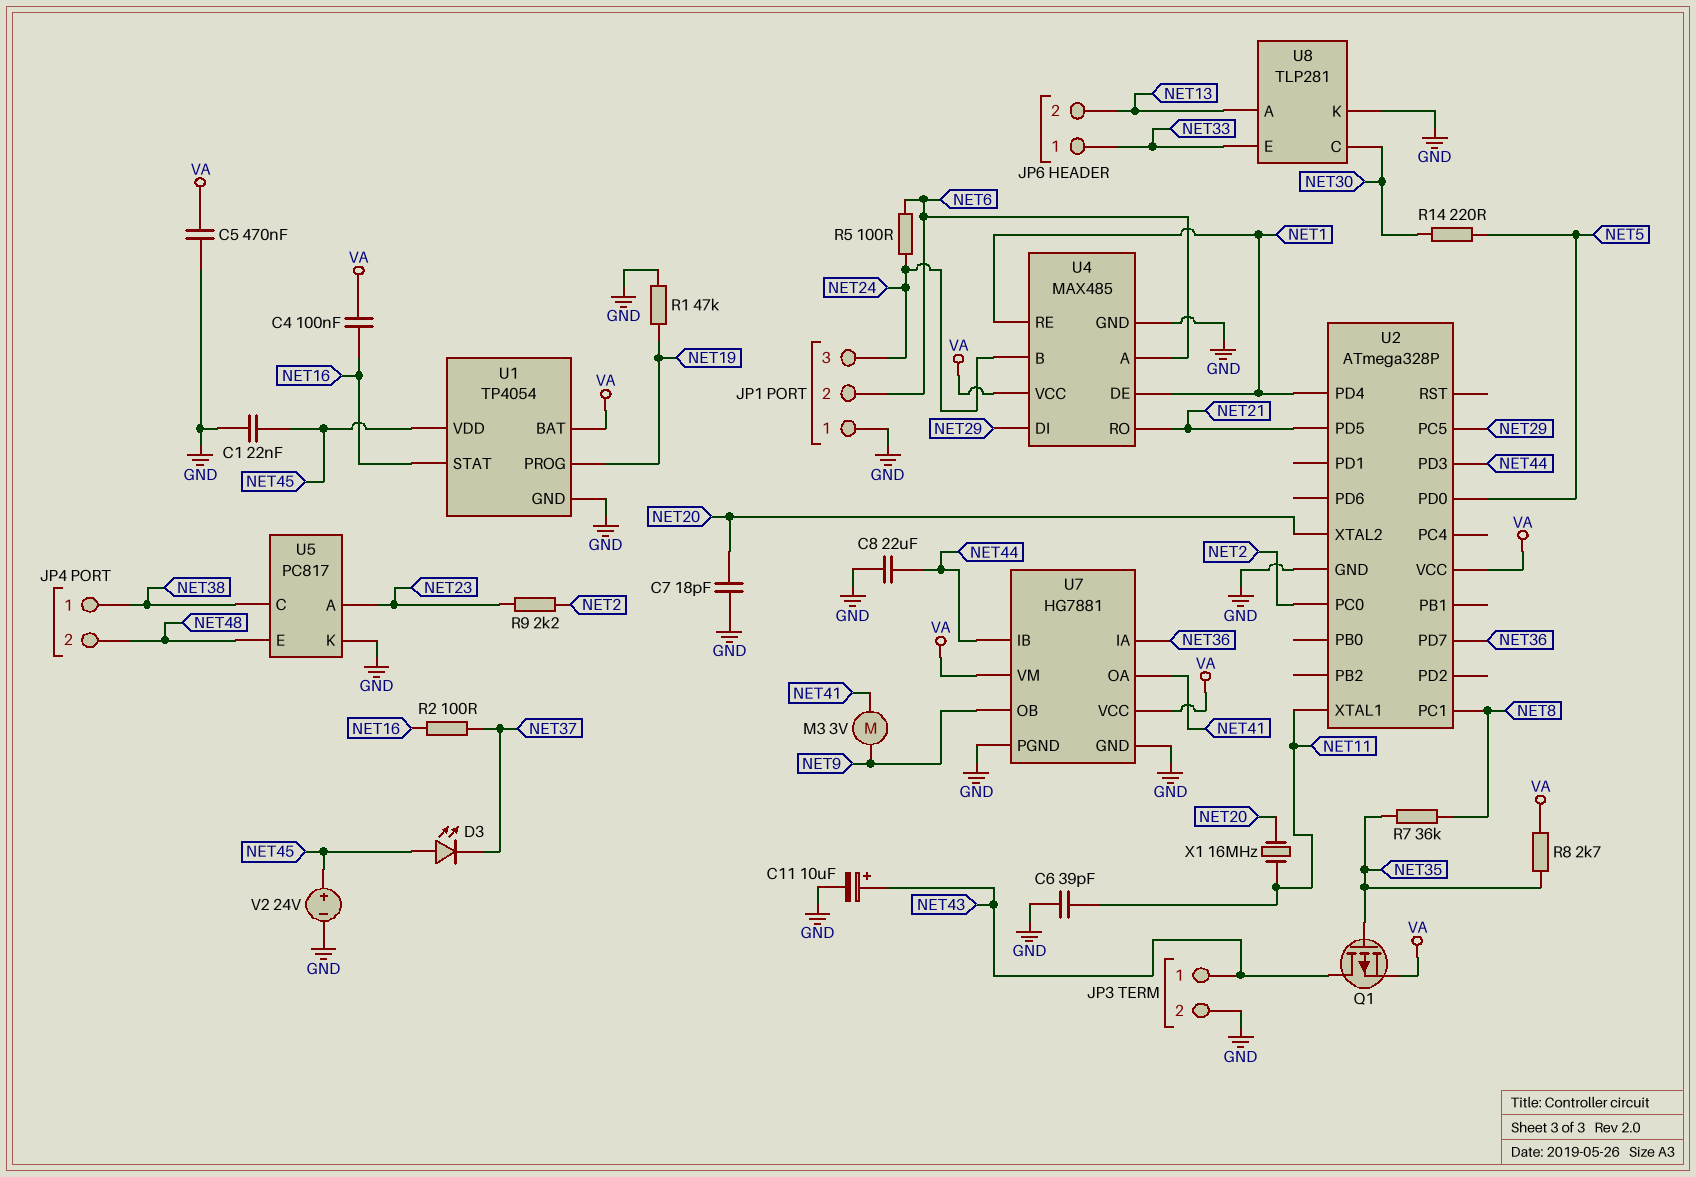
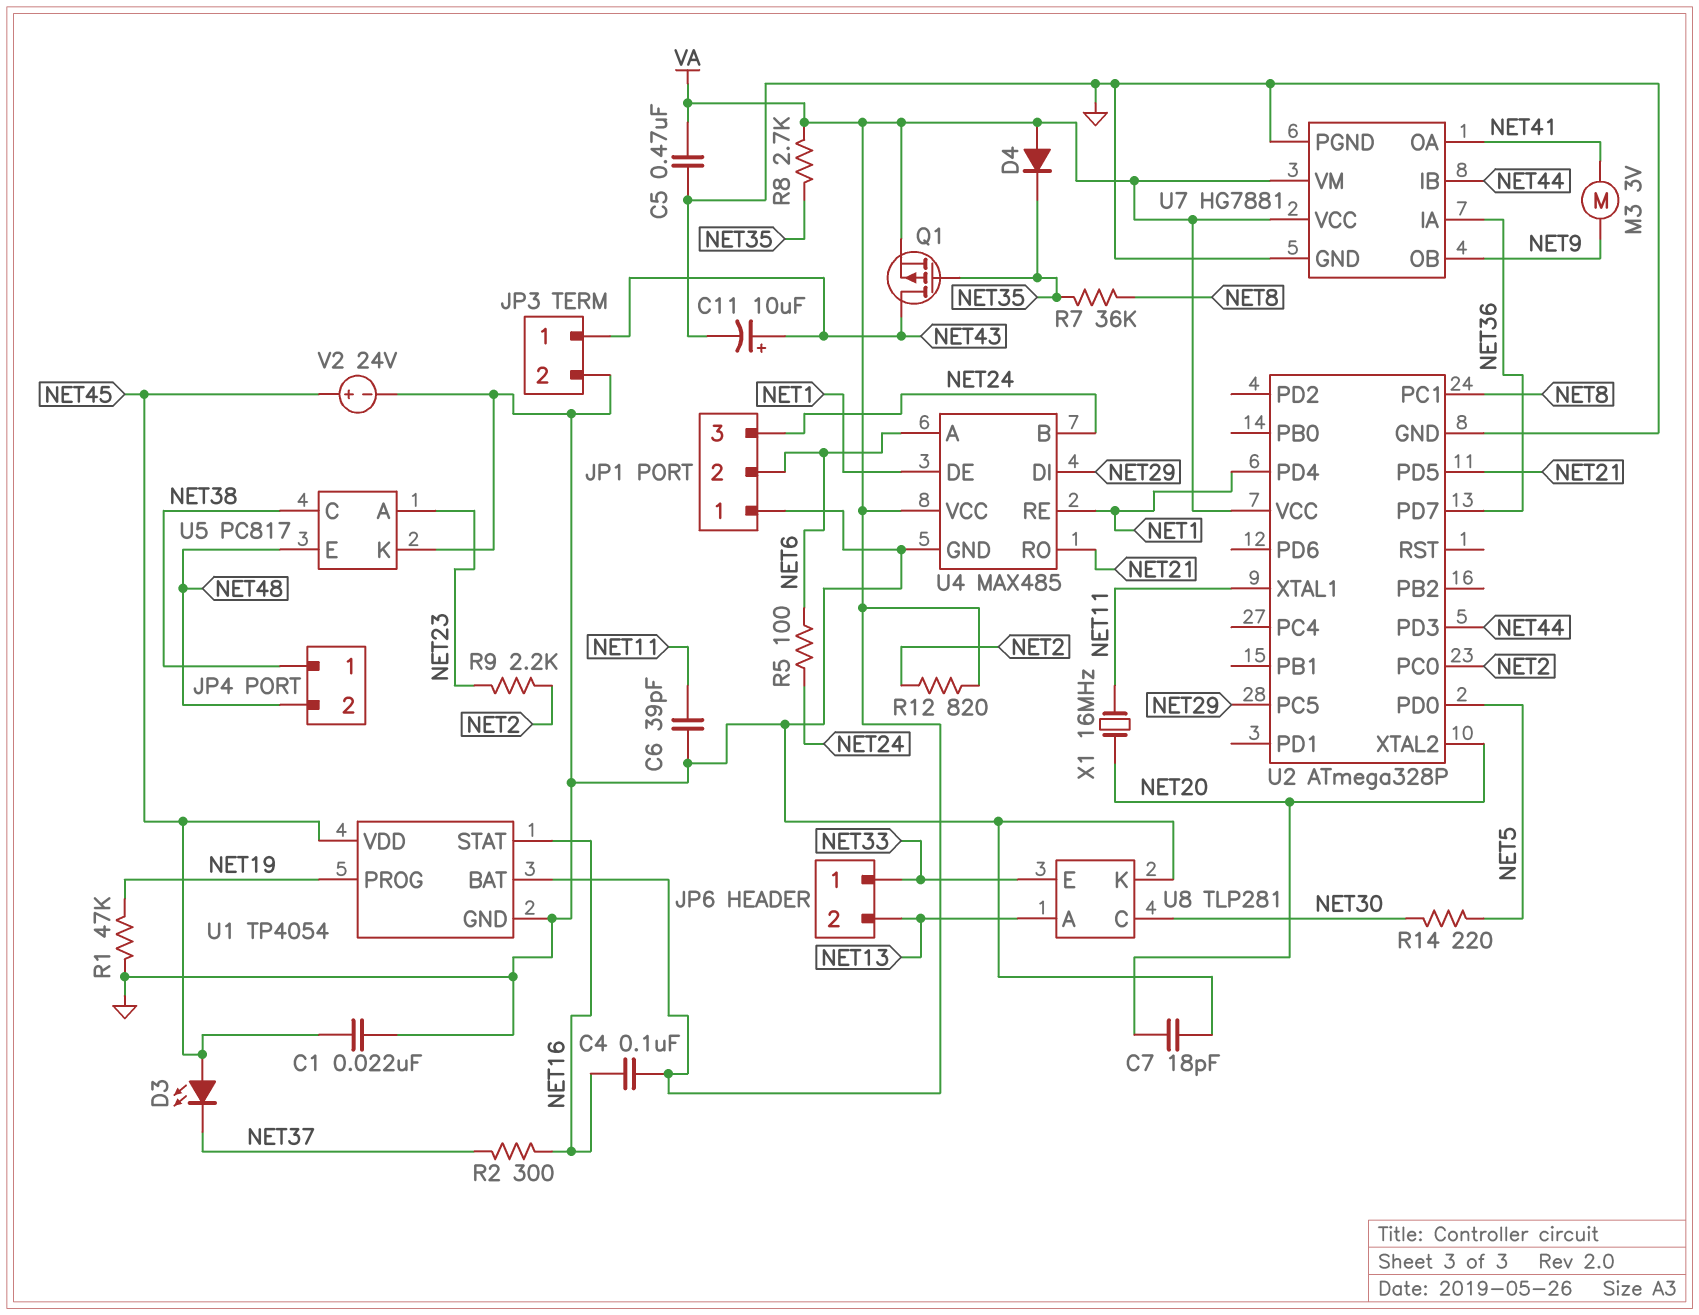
C8: 22uF (GND, NET44) -> none
D4: none -> diode (A VA, K NET35)
R2: 100 (NET16, NET37) -> 300 (NET16, NET37)
R12: none -> 820 (NET2, VA)

